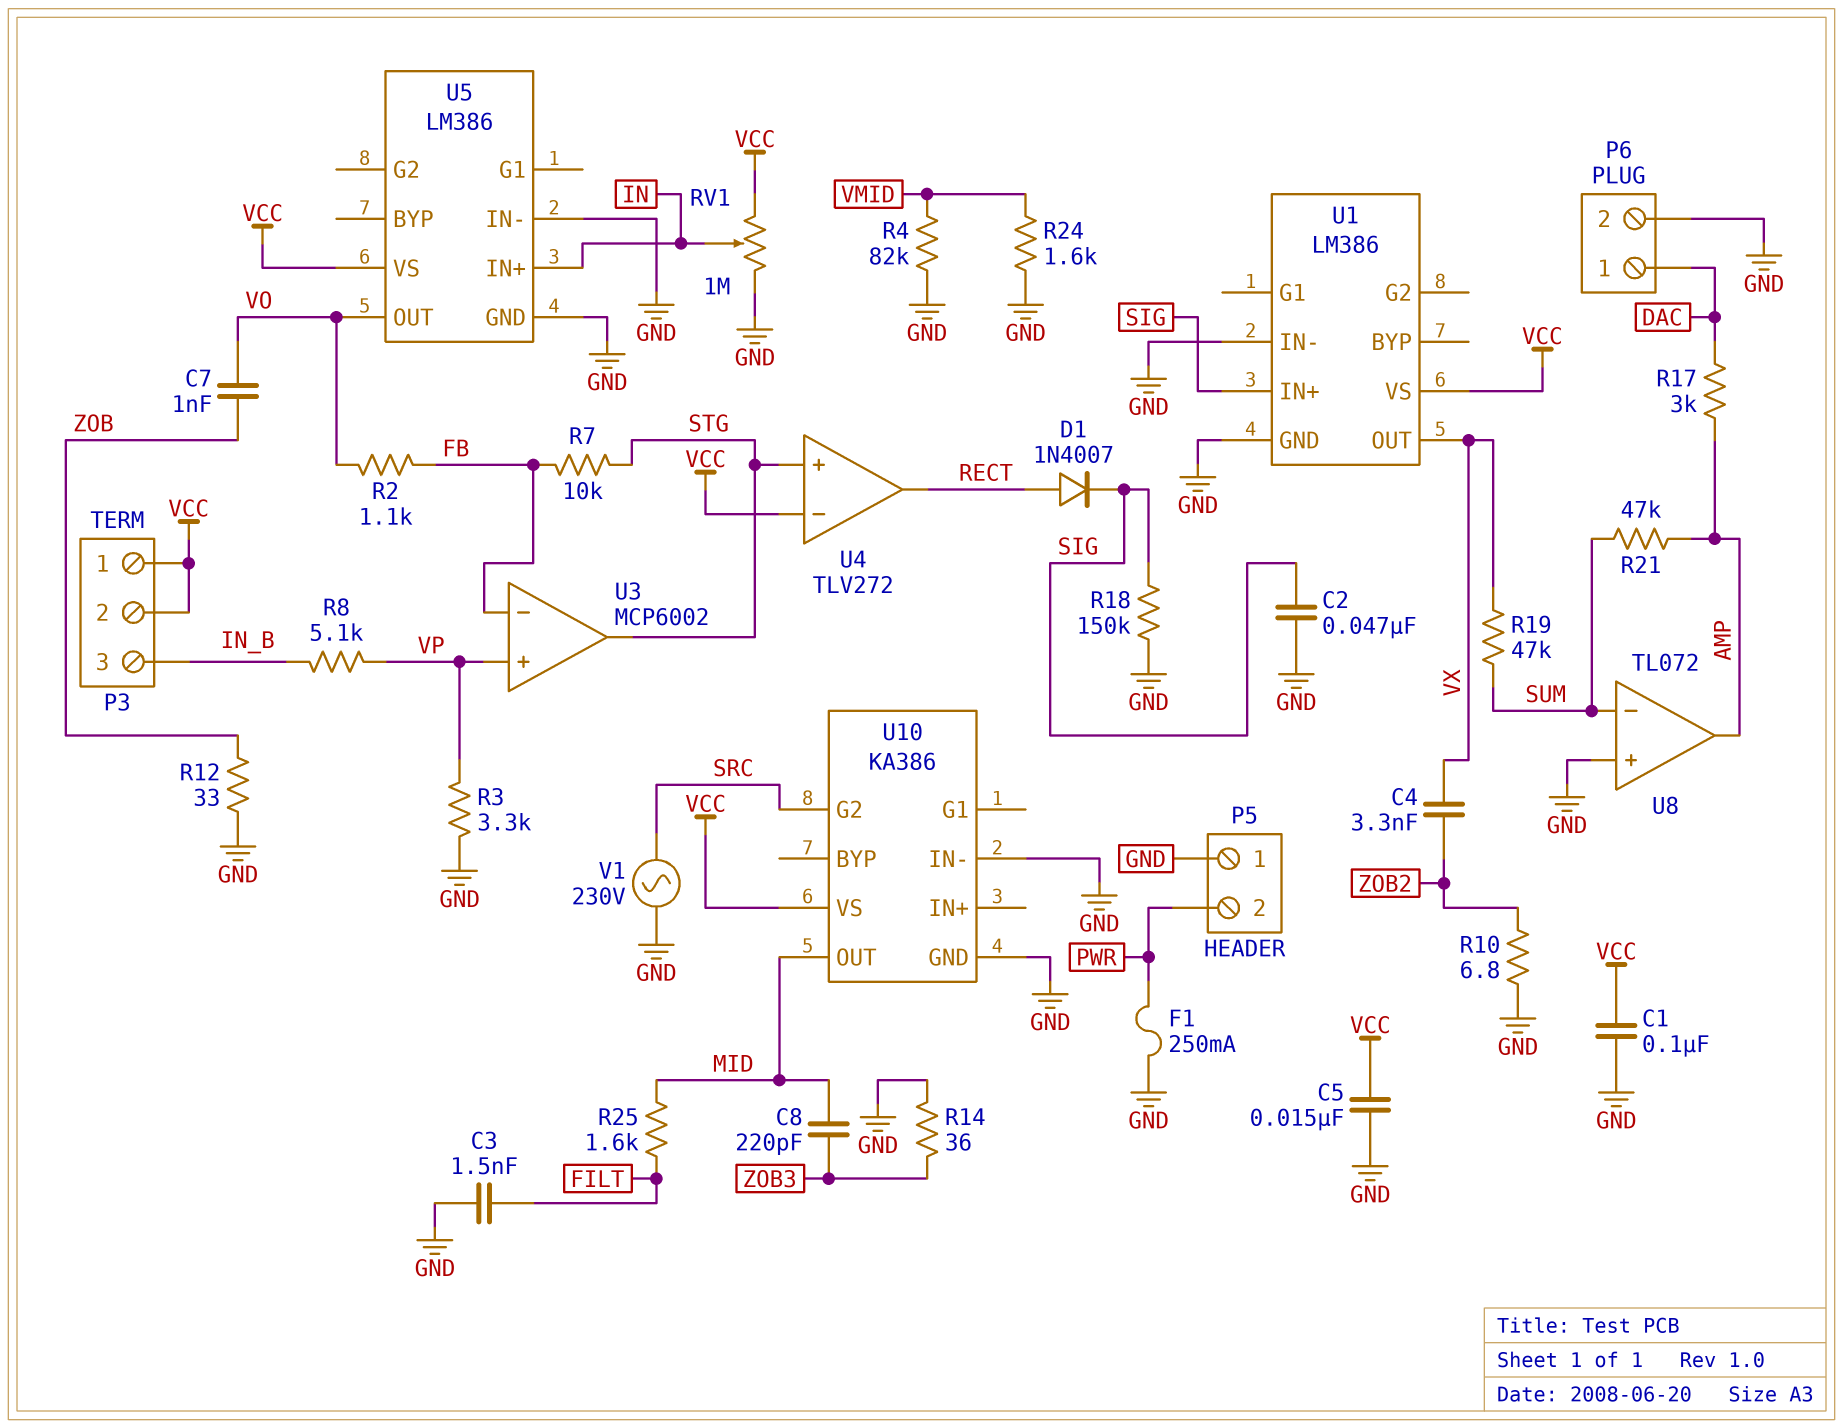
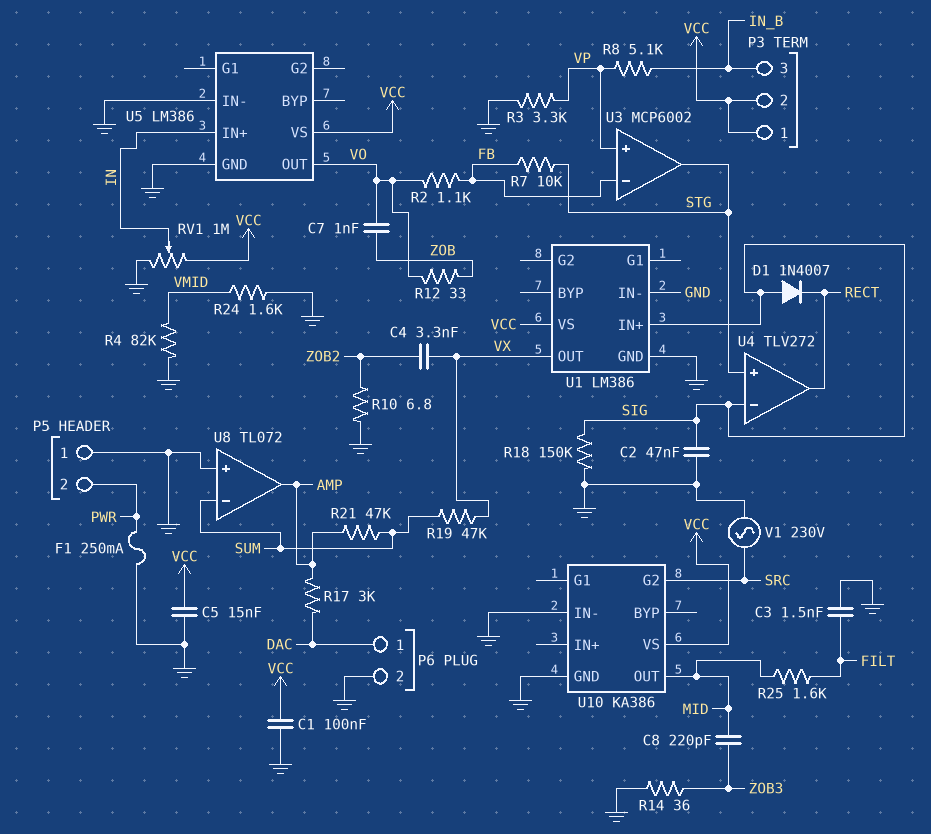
D1: diode 1N4007 (A RECT, K SIG) -> diode 1N4007 (A SIG, K RECT)
R12: 33 (GND, ZOB) -> 33 (VO, ZOB)
U4 pin in-: VCC -> SIG

